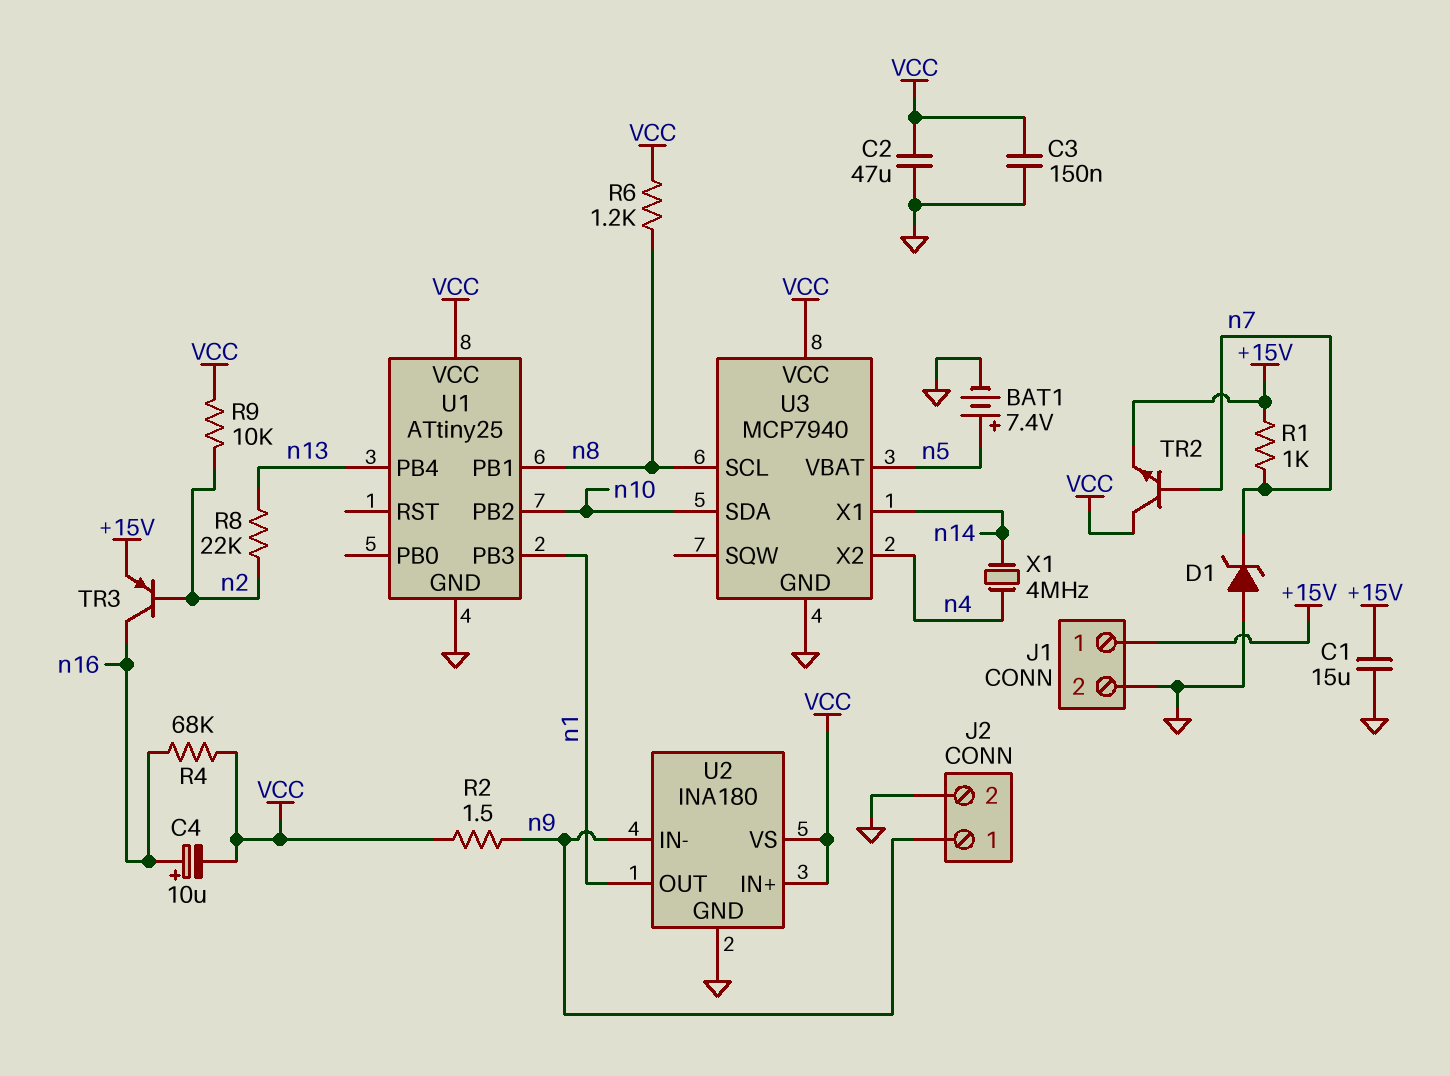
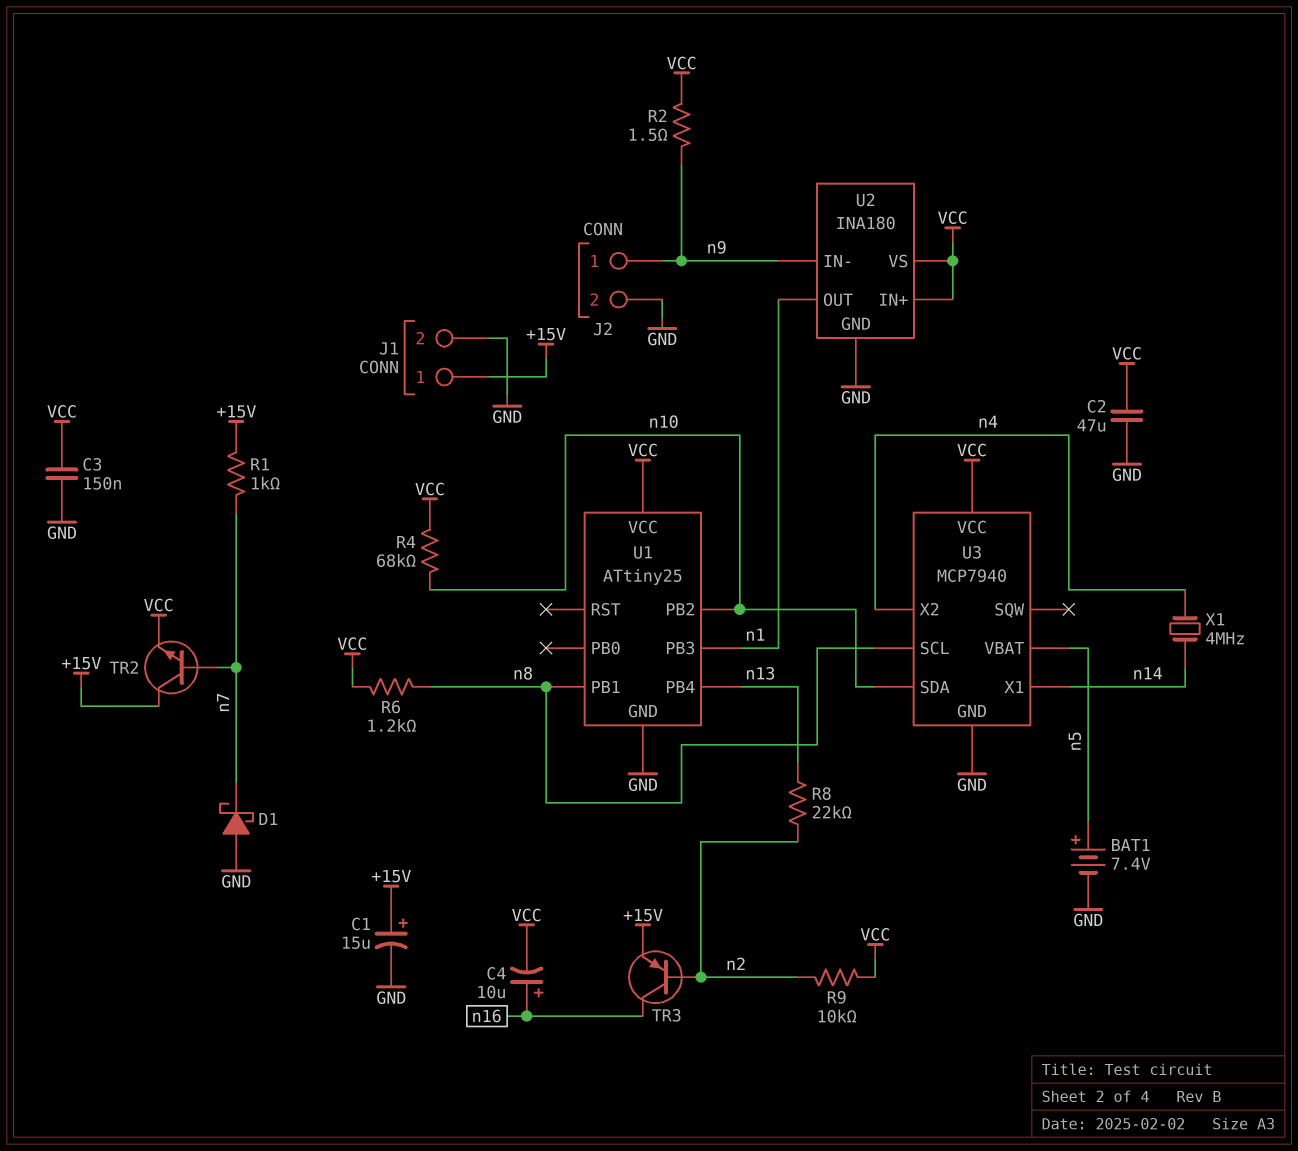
C1: 15uF (+15V, GND) -> 15uF (plus +15V, minus GND)
D1: zener (A GND, K n7) -> schottky (A GND, K n7)
R4: 68k (VCC, n16) -> 68k (VCC, n10)
TR2: NPN (B n7, C VCC, E +15V) -> NPN (B n7, C +15V, E VCC)

